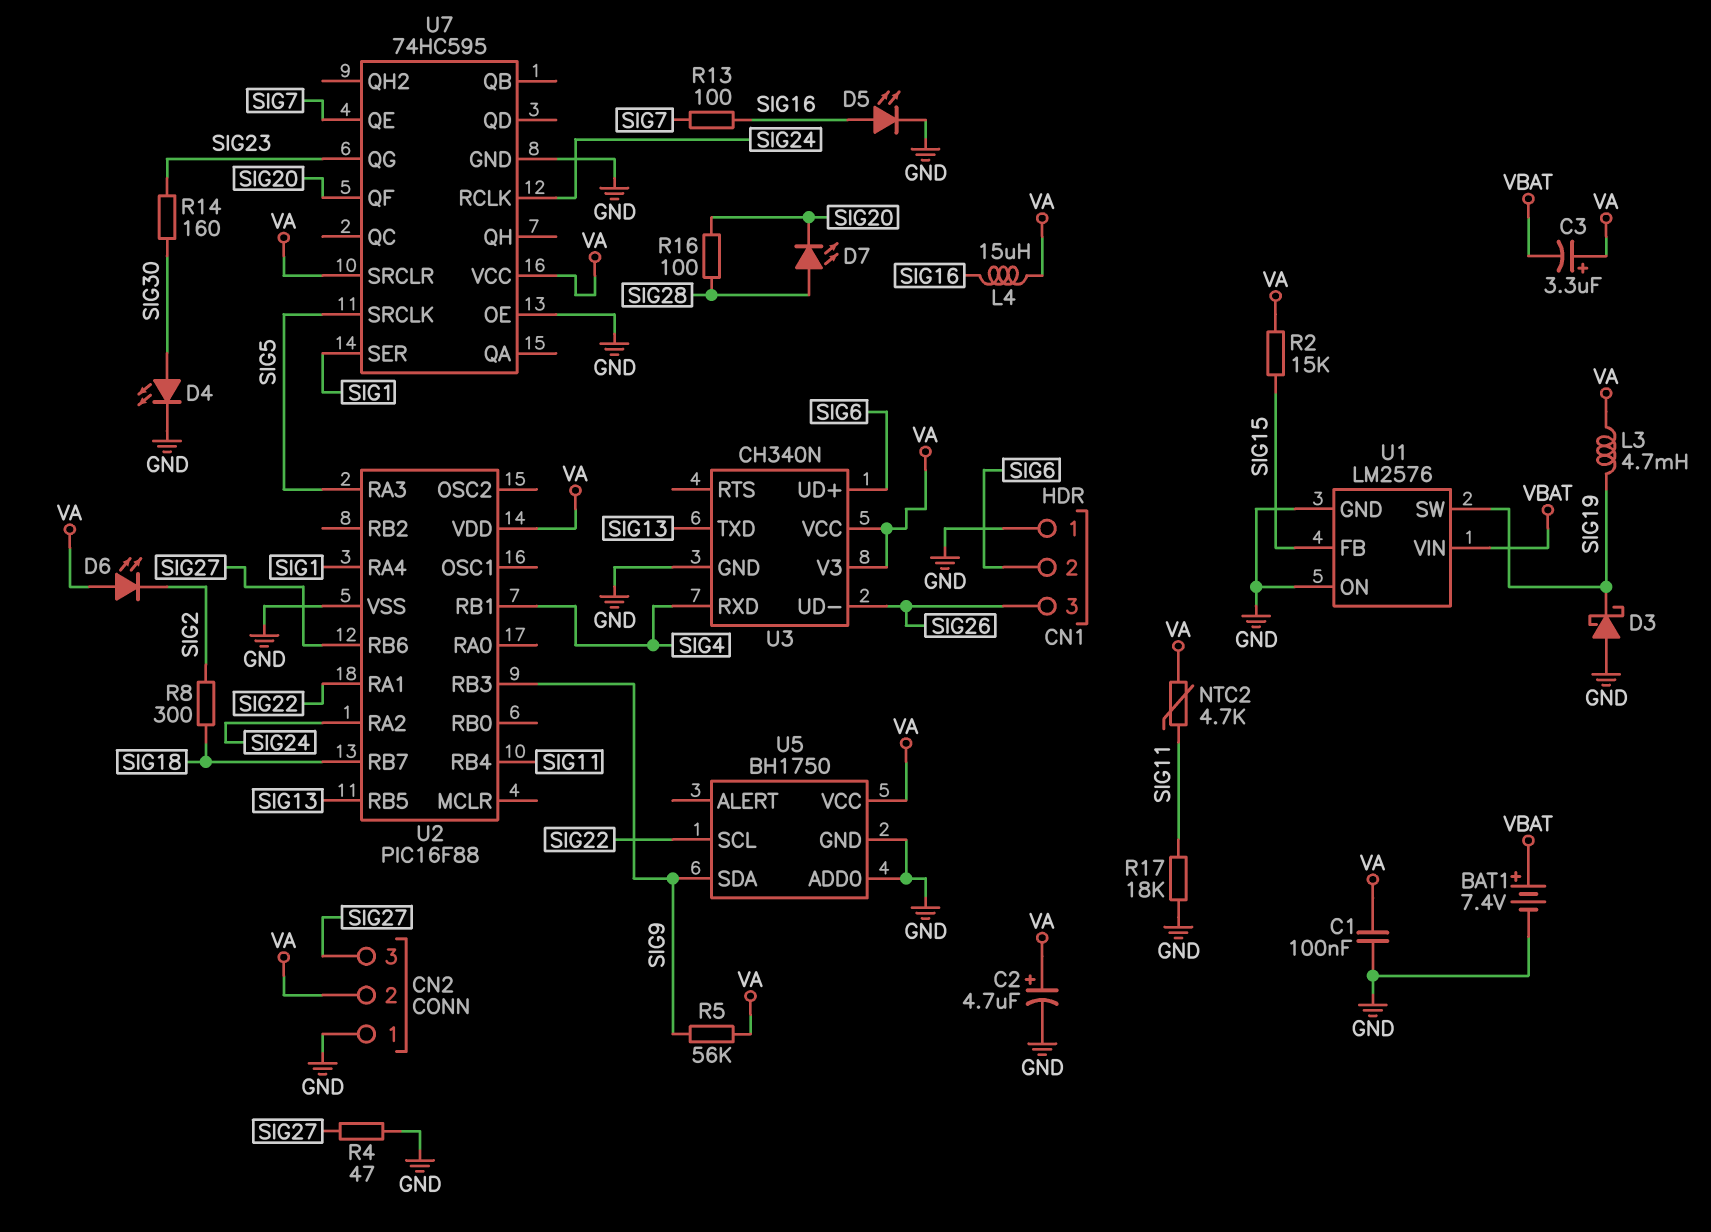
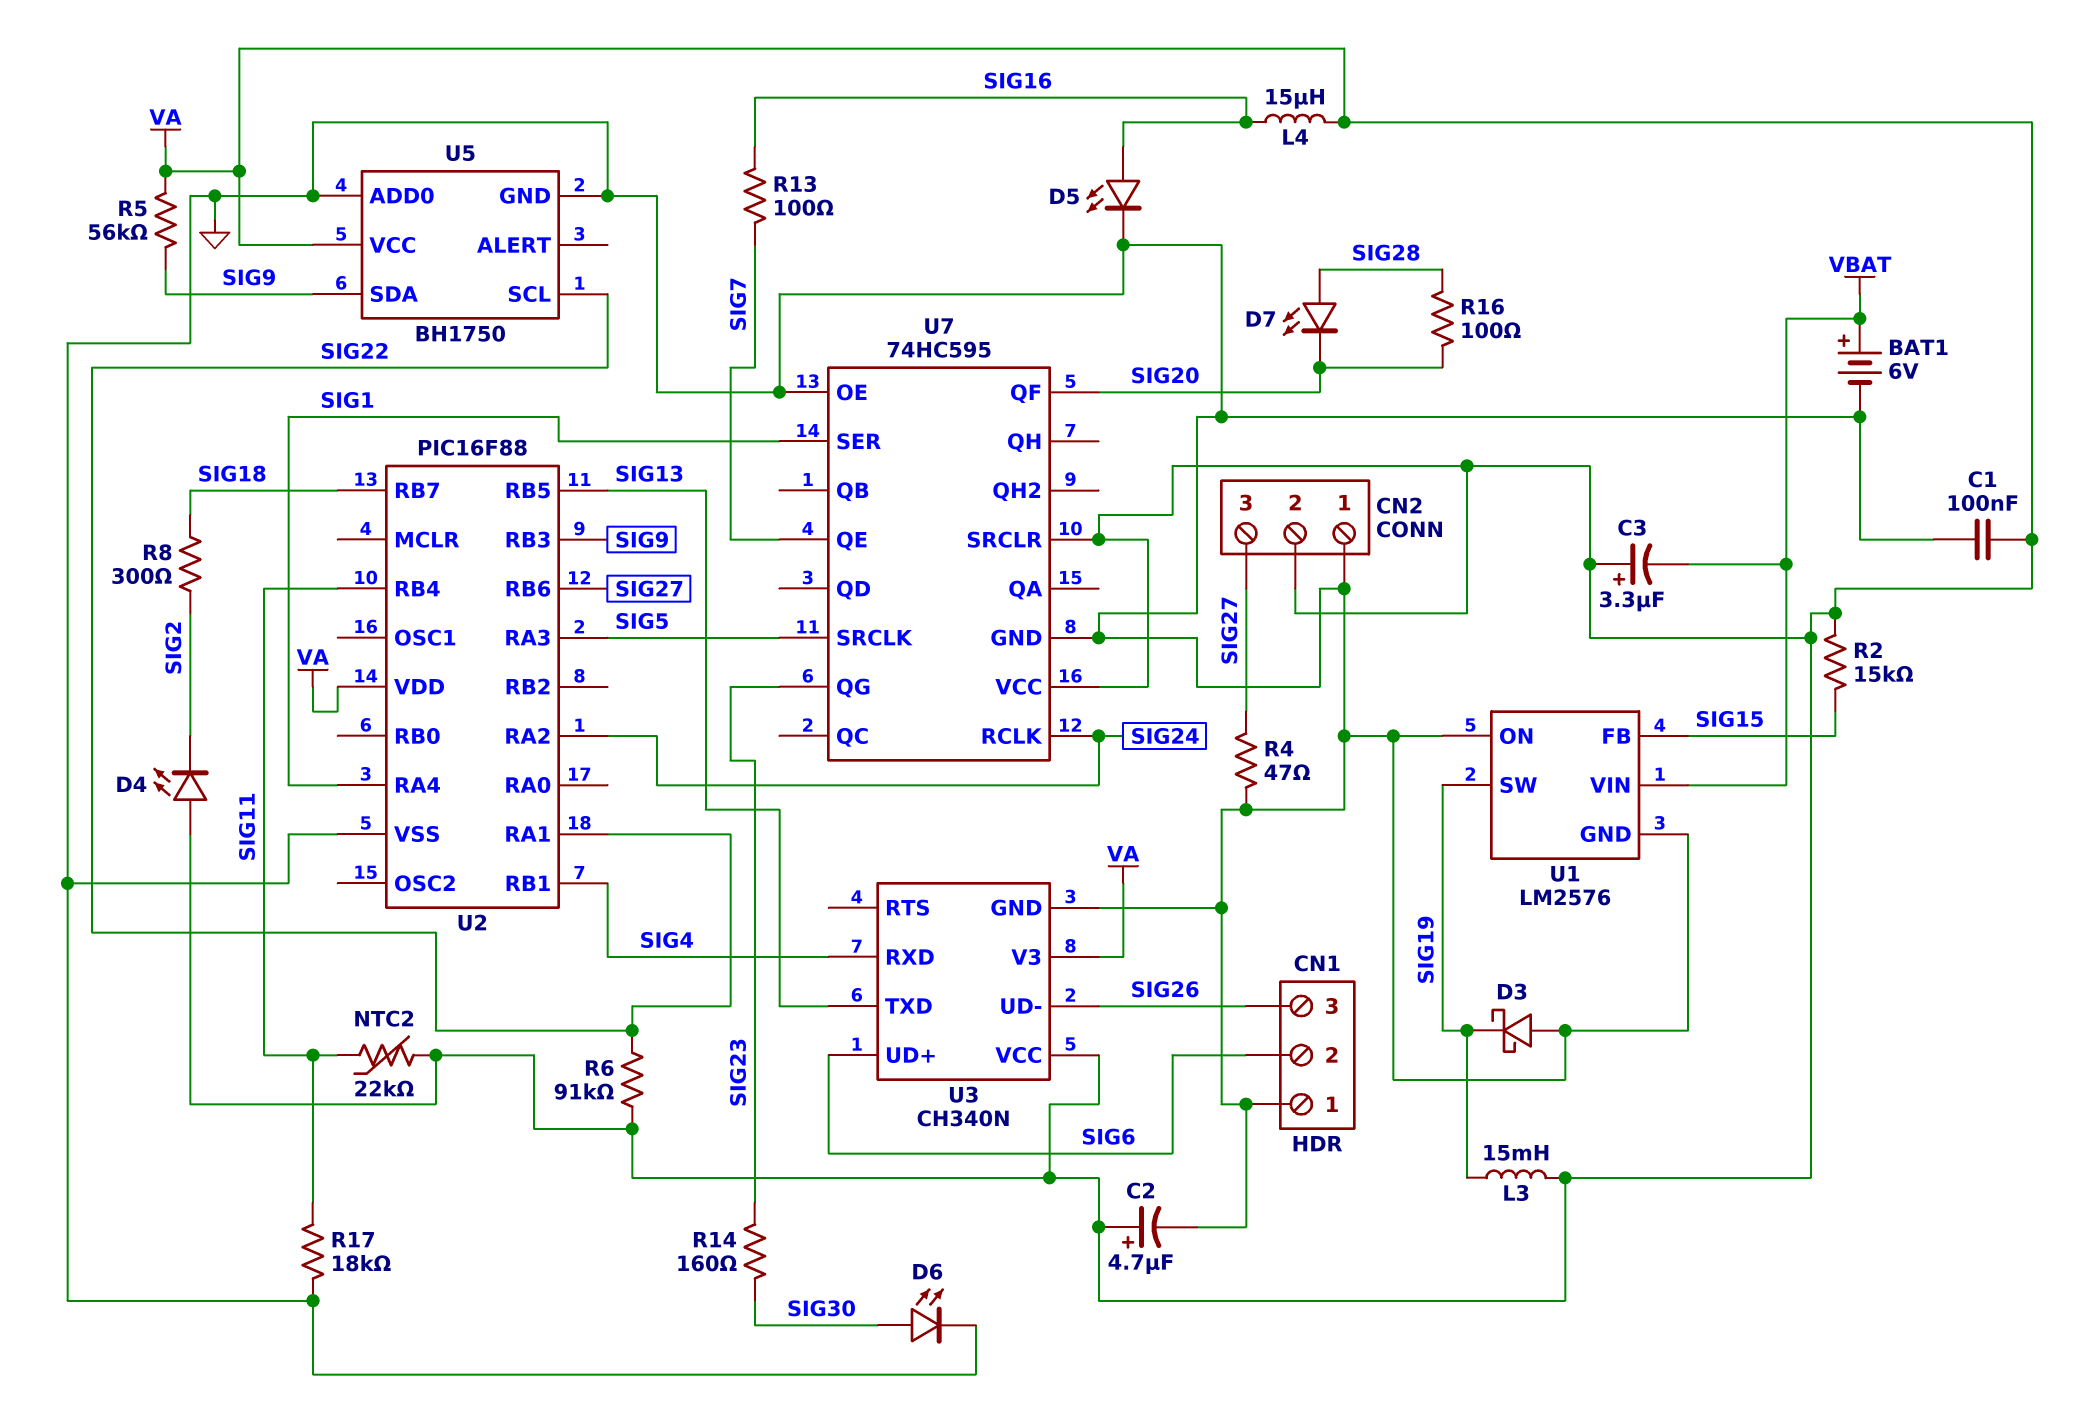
BAT1: 7.4V (plus VBAT, minus GND) -> 6V (plus VBAT, minus GND)
D4: LED (A SIG30, K GND) -> LED (A VA, K SIG2)
D6: LED (A VA, K SIG2) -> LED (A SIG30, K GND)
L3: 4.7mH (SIG19, VA) -> 15mH (SIG19, VA)
NTC2: 4.7k (SIG11, VA) -> 22k (SIG11, VA)
R6: none -> 91k (SIG22, VA)

